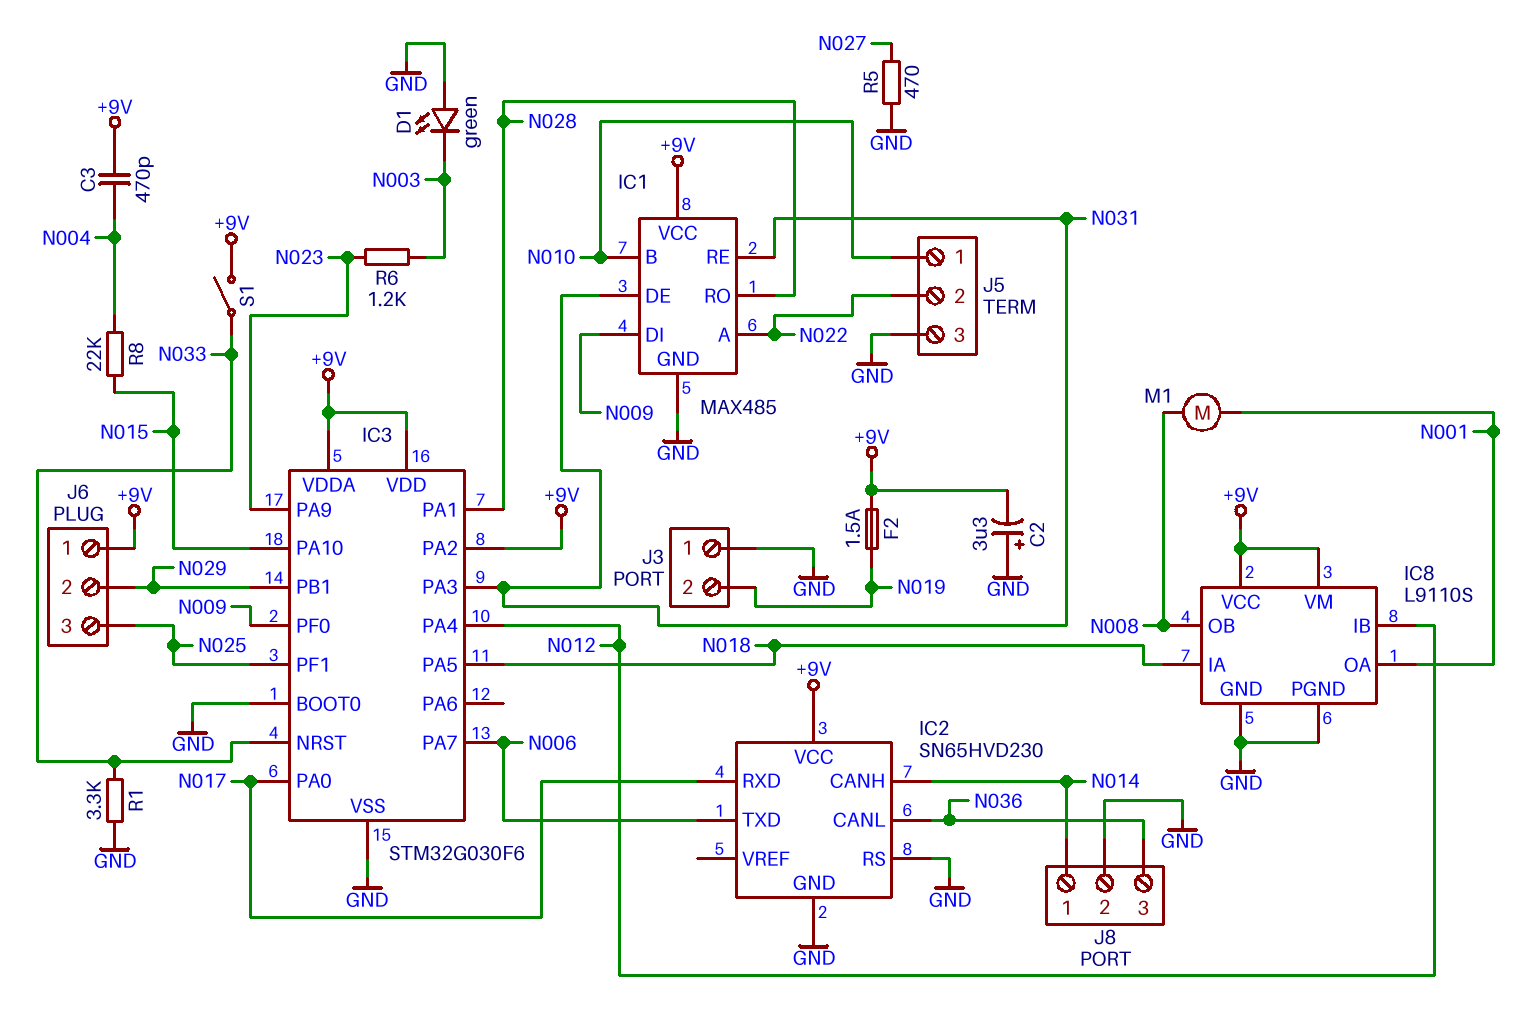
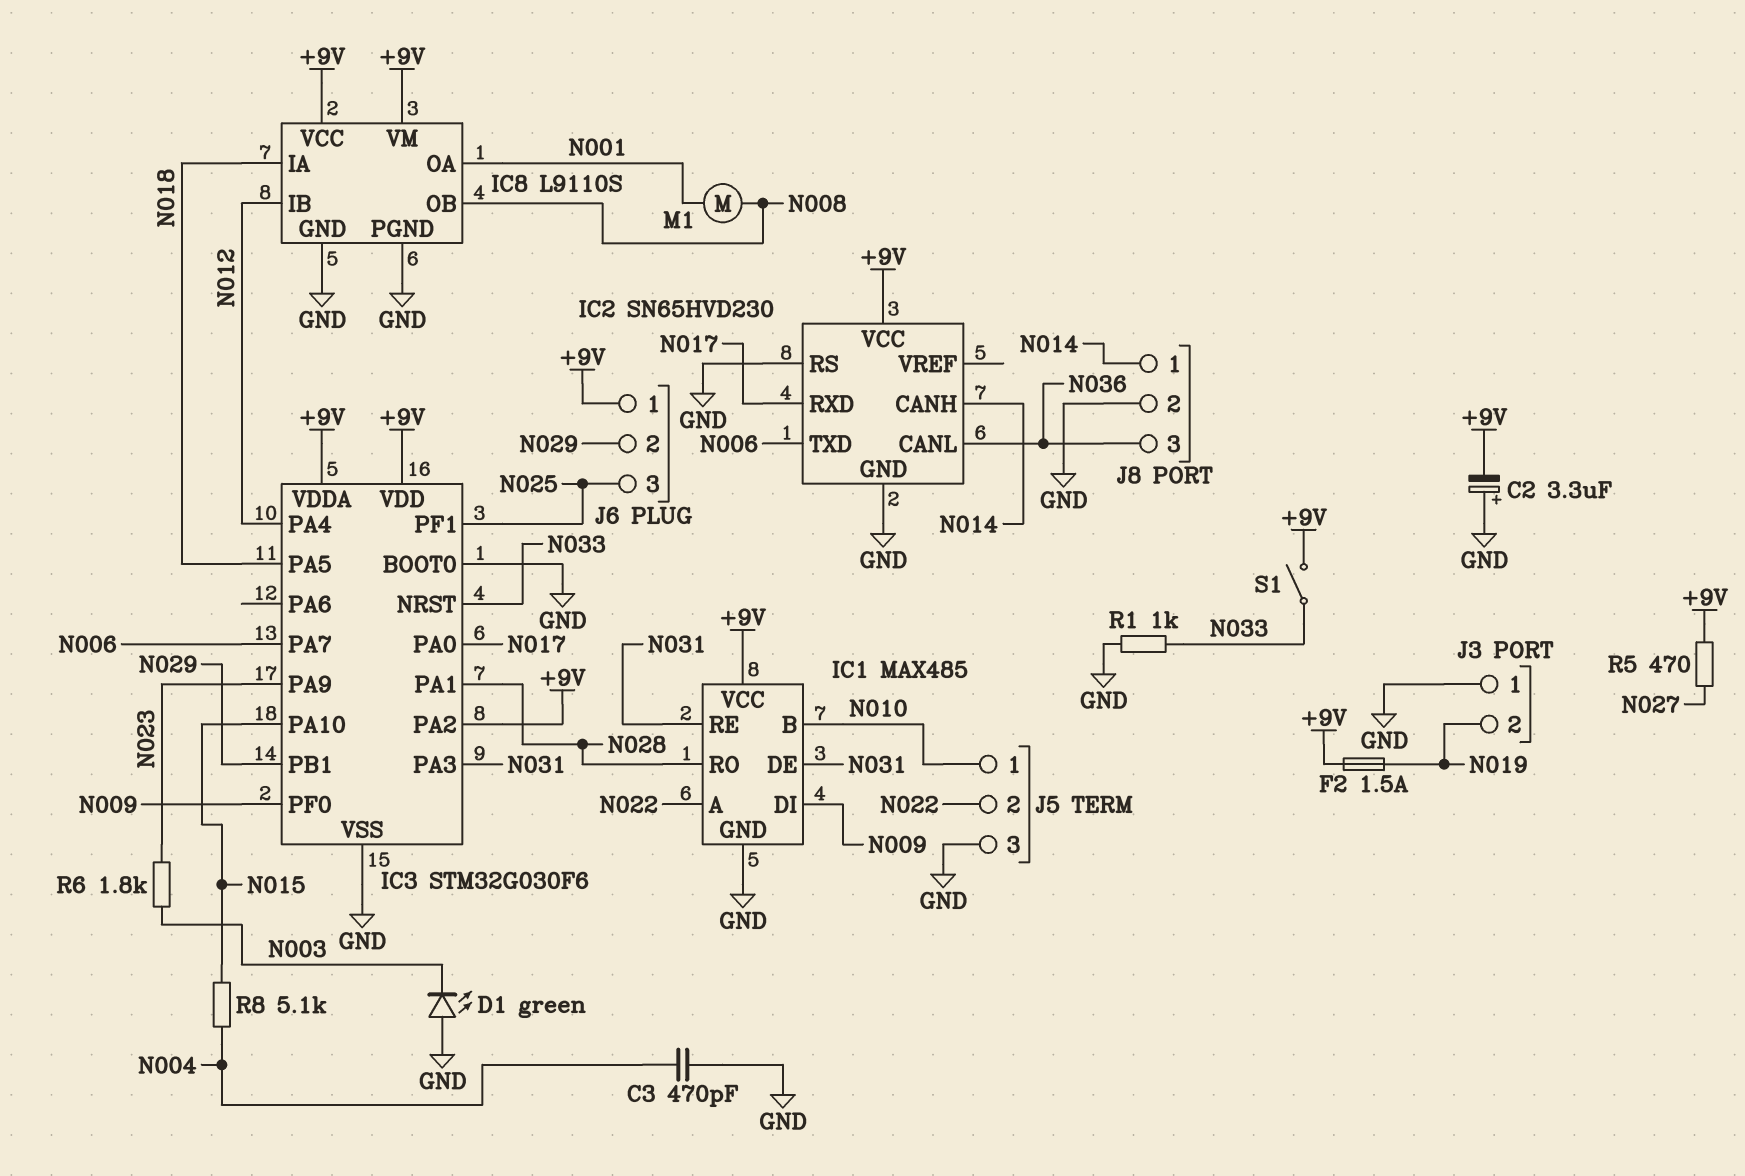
C3: 470pF (+9V, N004) -> 470pF (GND, N004)
R1: 3.3k (GND, N033) -> 1k (GND, N033)
R5: 470 (GND, N027) -> 470 (+9V, N027)
R6: 1.2k (N003, N023) -> 1.8k (N003, N023)
R8: 22k (N004, N015) -> 5.1k (N004, N015)

